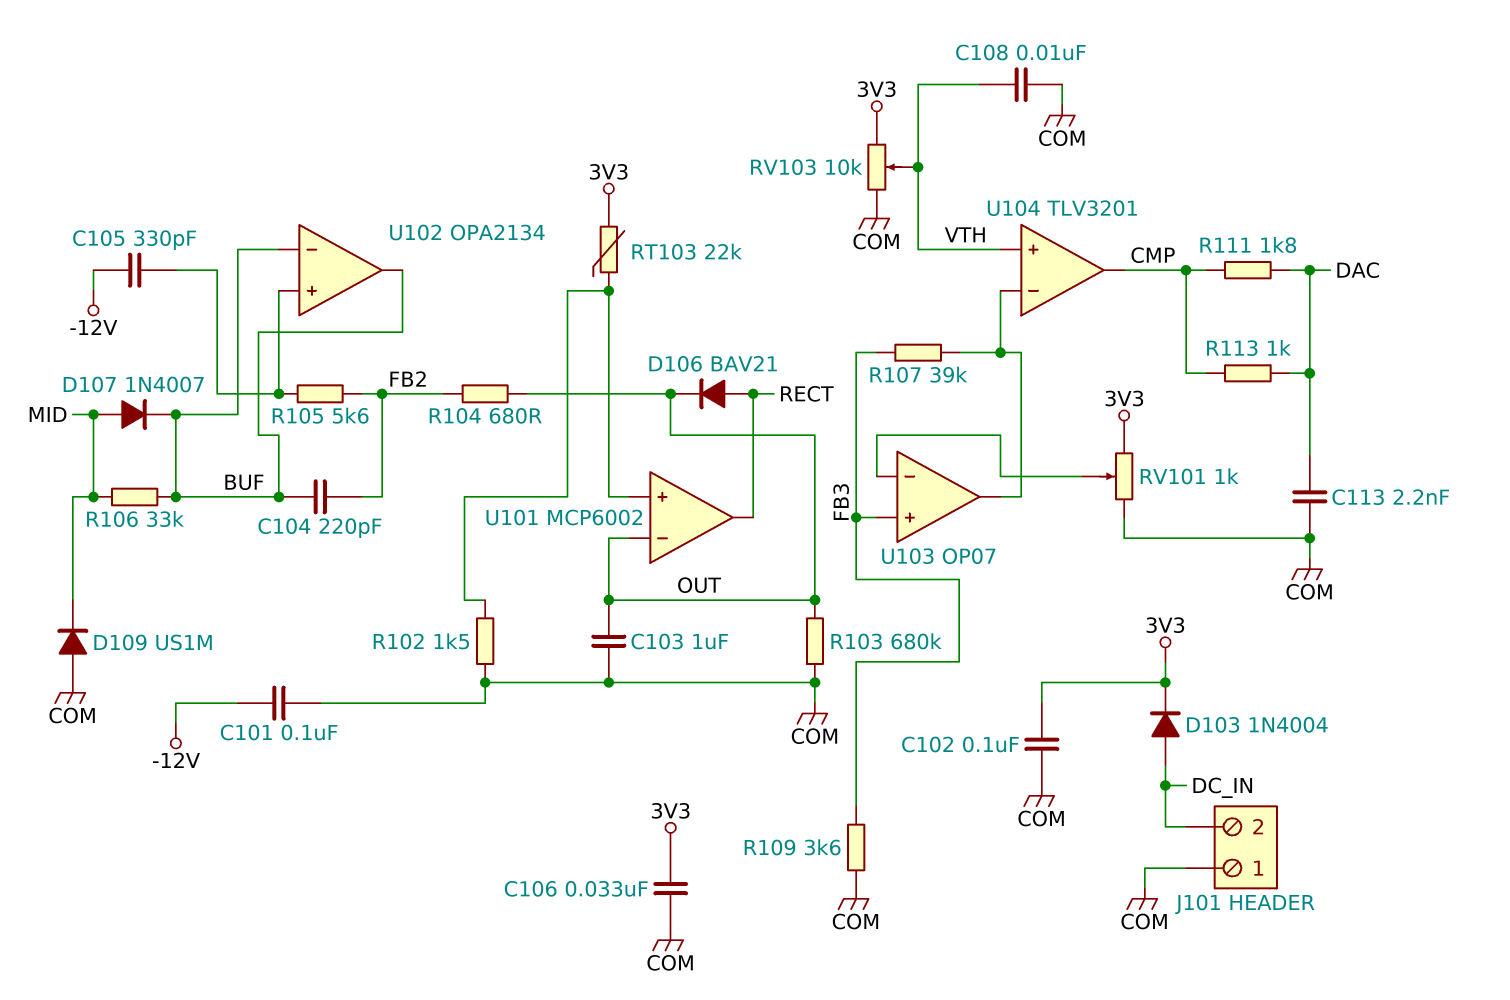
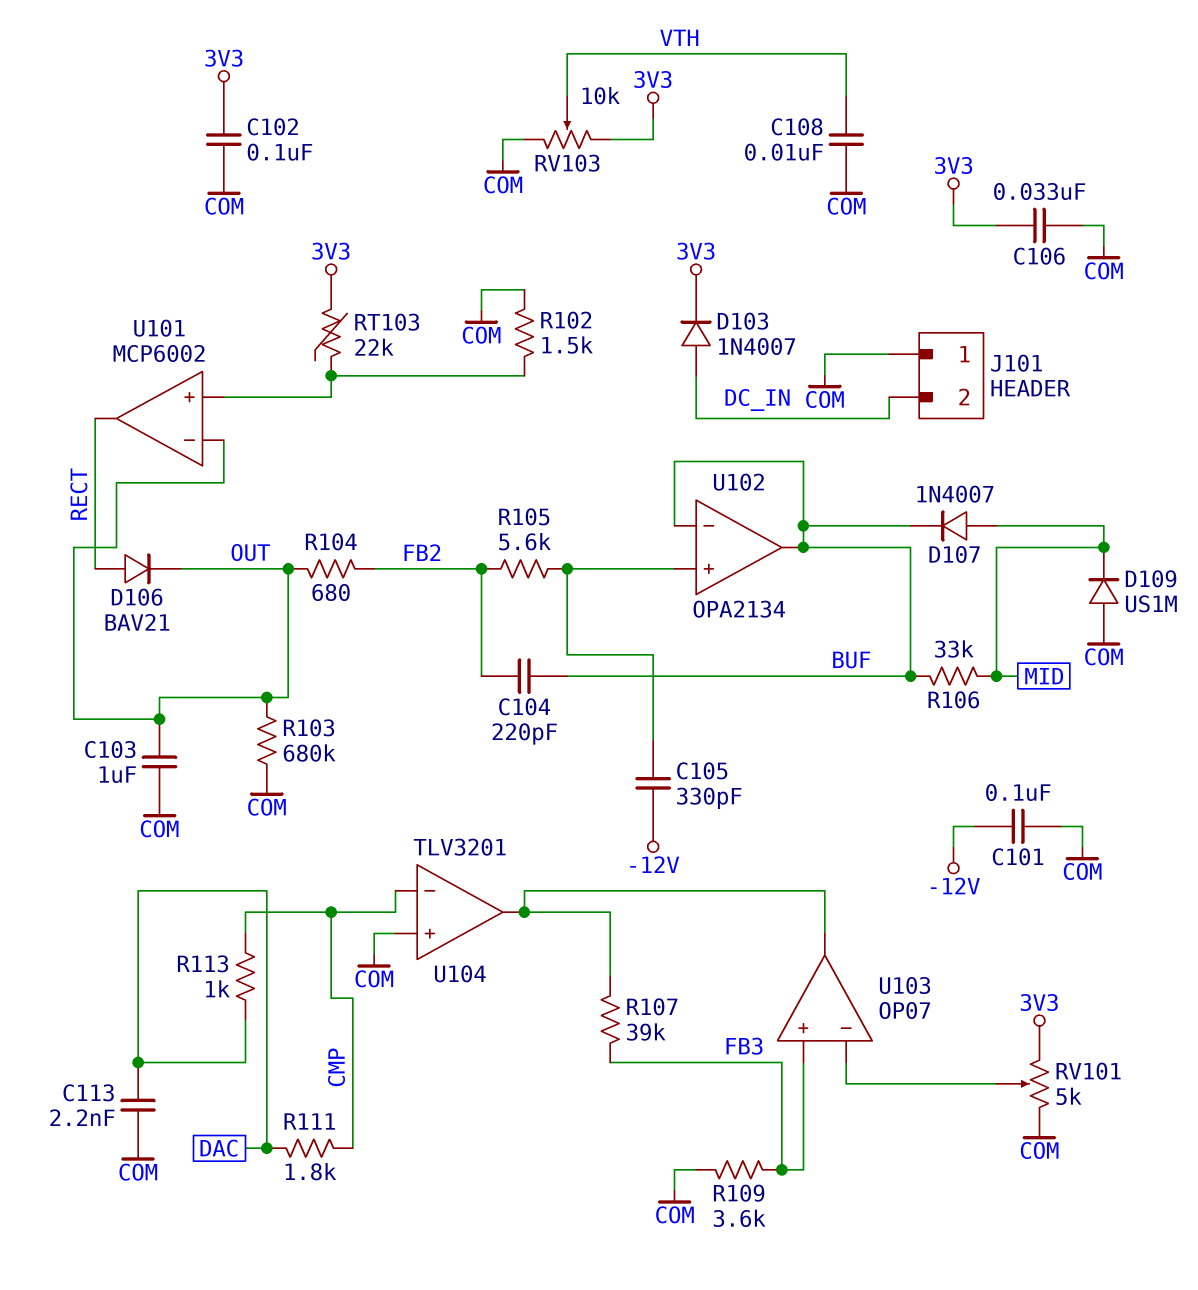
D103: diode 1N4004 (A DC_IN, K 3V3) -> diode 1N4007 (A DC_IN, K 3V3)
RV101: 1k (3V3, COM, wiper U103/in-) -> 5k (3V3, COM, wiper U103/in-)
U104 pin in+: VTH -> COM
U104 pin in-: U103/out -> CMP
U104 pin out: CMP -> U103/out

